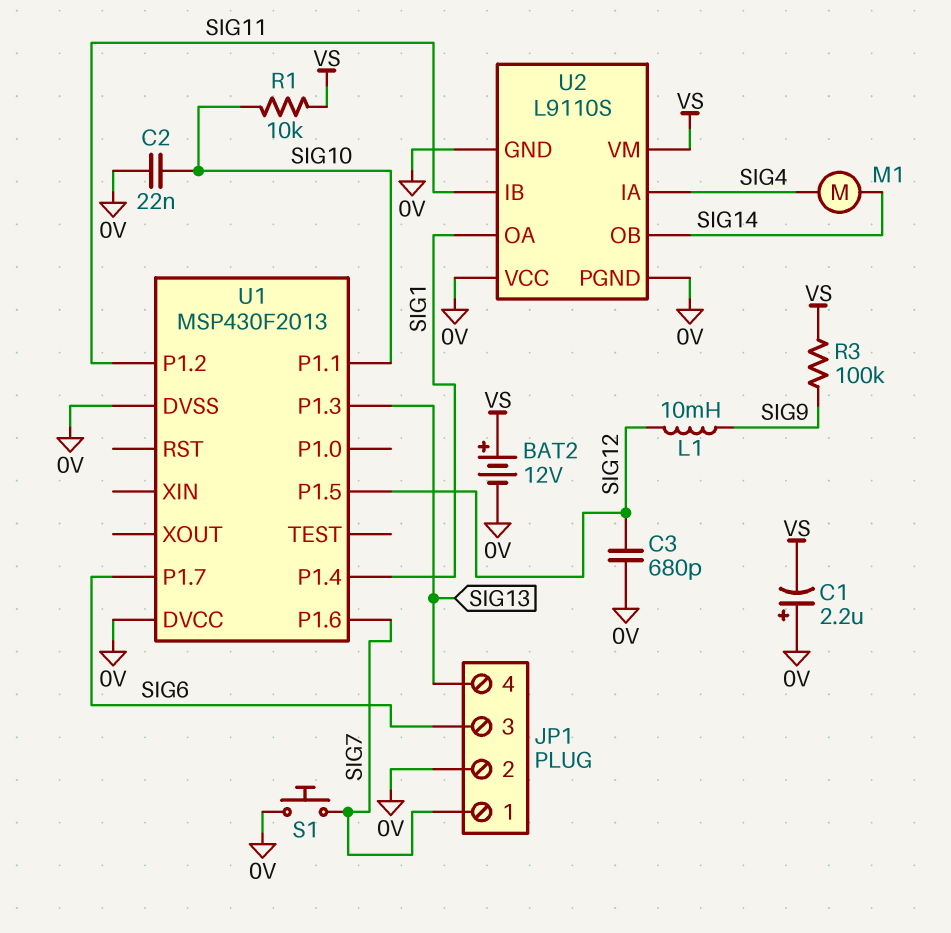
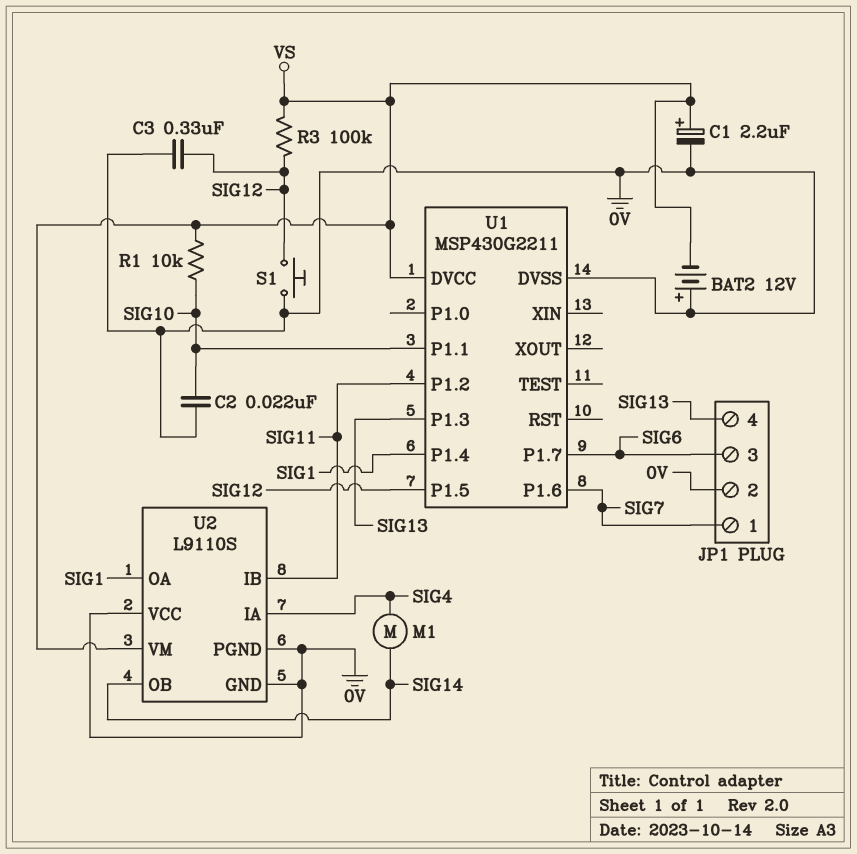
BAT2: 12V (plus VS, minus 0V) -> 12V (plus 0V, minus VS)
C1: 2.2uF (plus 0V, minus VS) -> 2.2uF (plus VS, minus 0V)
C3: 680pF (0V, SIG12) -> 330nF (0V, SIG12)
L1: 10mH (SIG9, SIG12) -> none
R3: 100k (SIG9, VS) -> 100k (SIG12, VS)
S1: button (0V, SIG7) -> button (0V, SIG12)
U1: MSP430F2013 -> MSP430G2211
U1 pin DVCC: 0V -> VS

